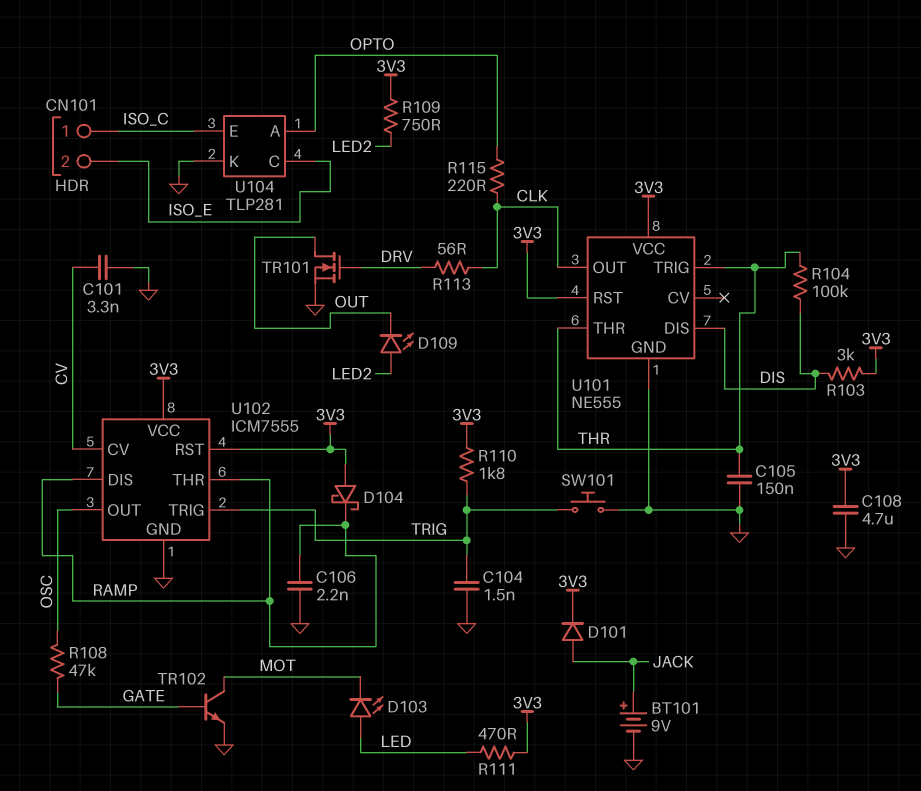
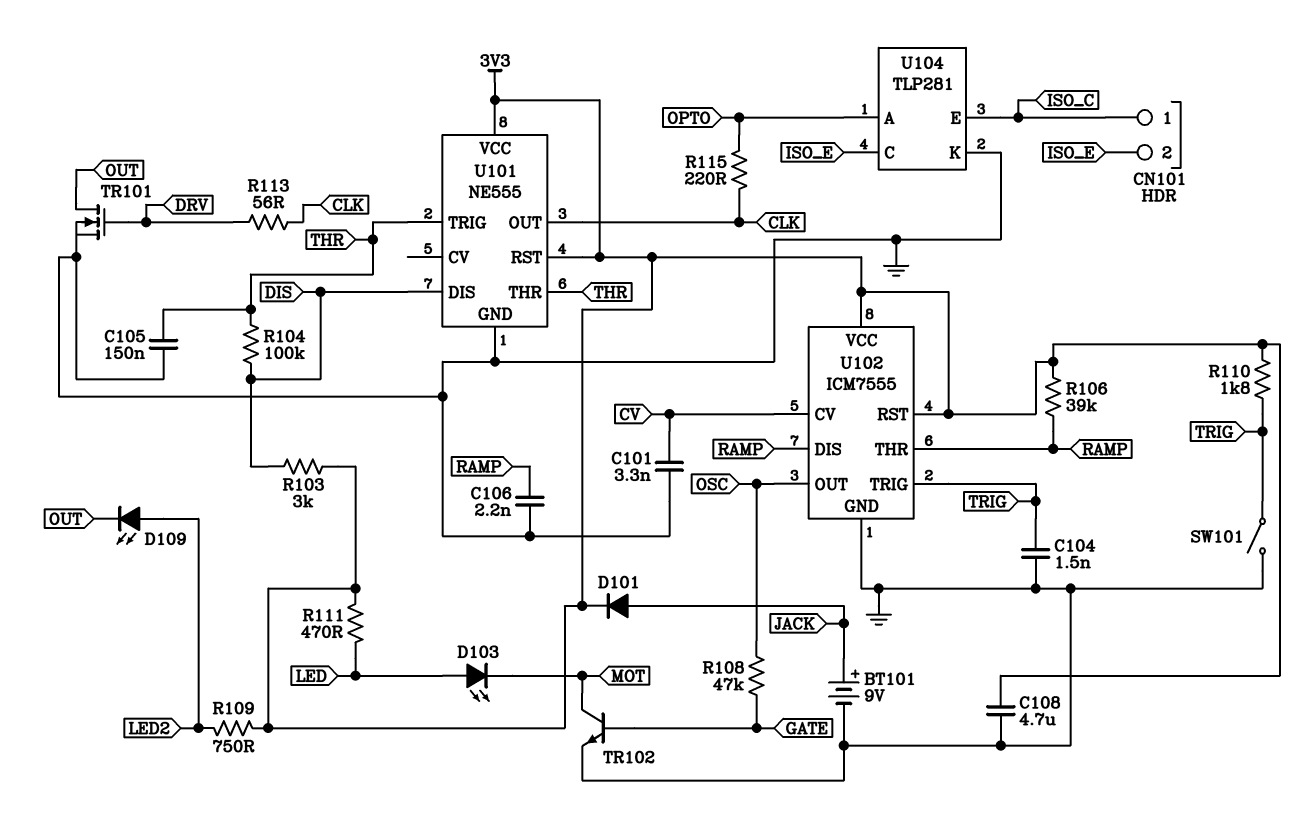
D104: schottky (A 3V3, K RAMP) -> none
R106: none -> 39k (3V3, RAMP)
SW101: button (GND, TRIG) -> switch (GND, TRIG)

